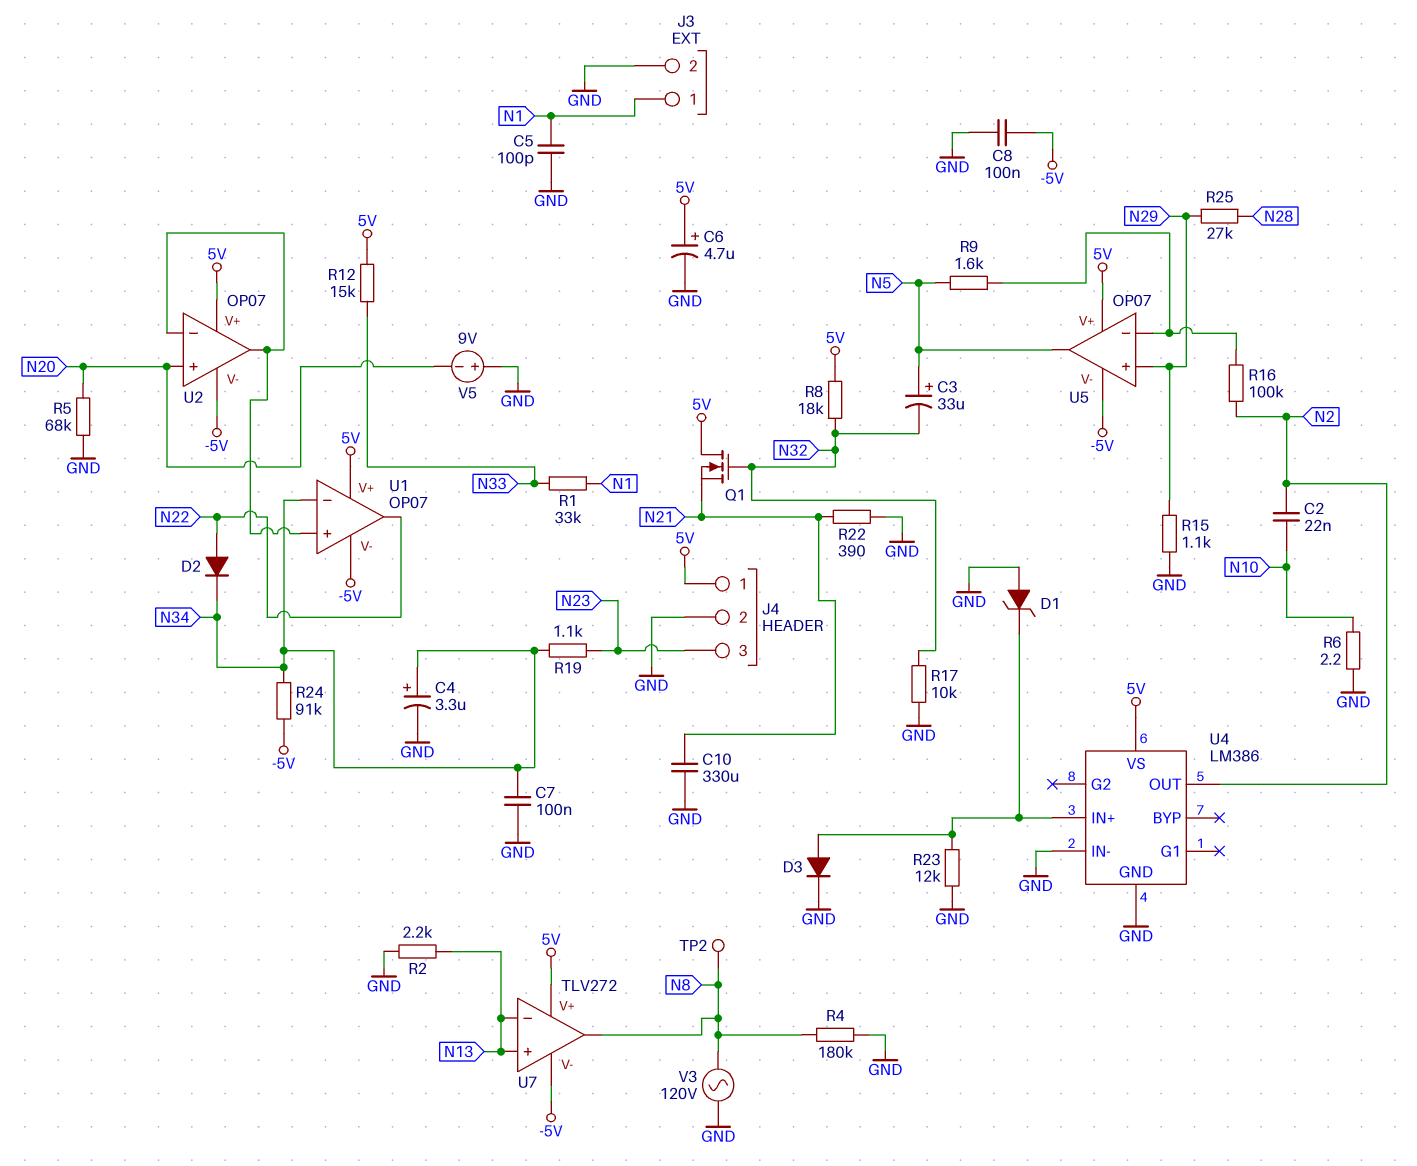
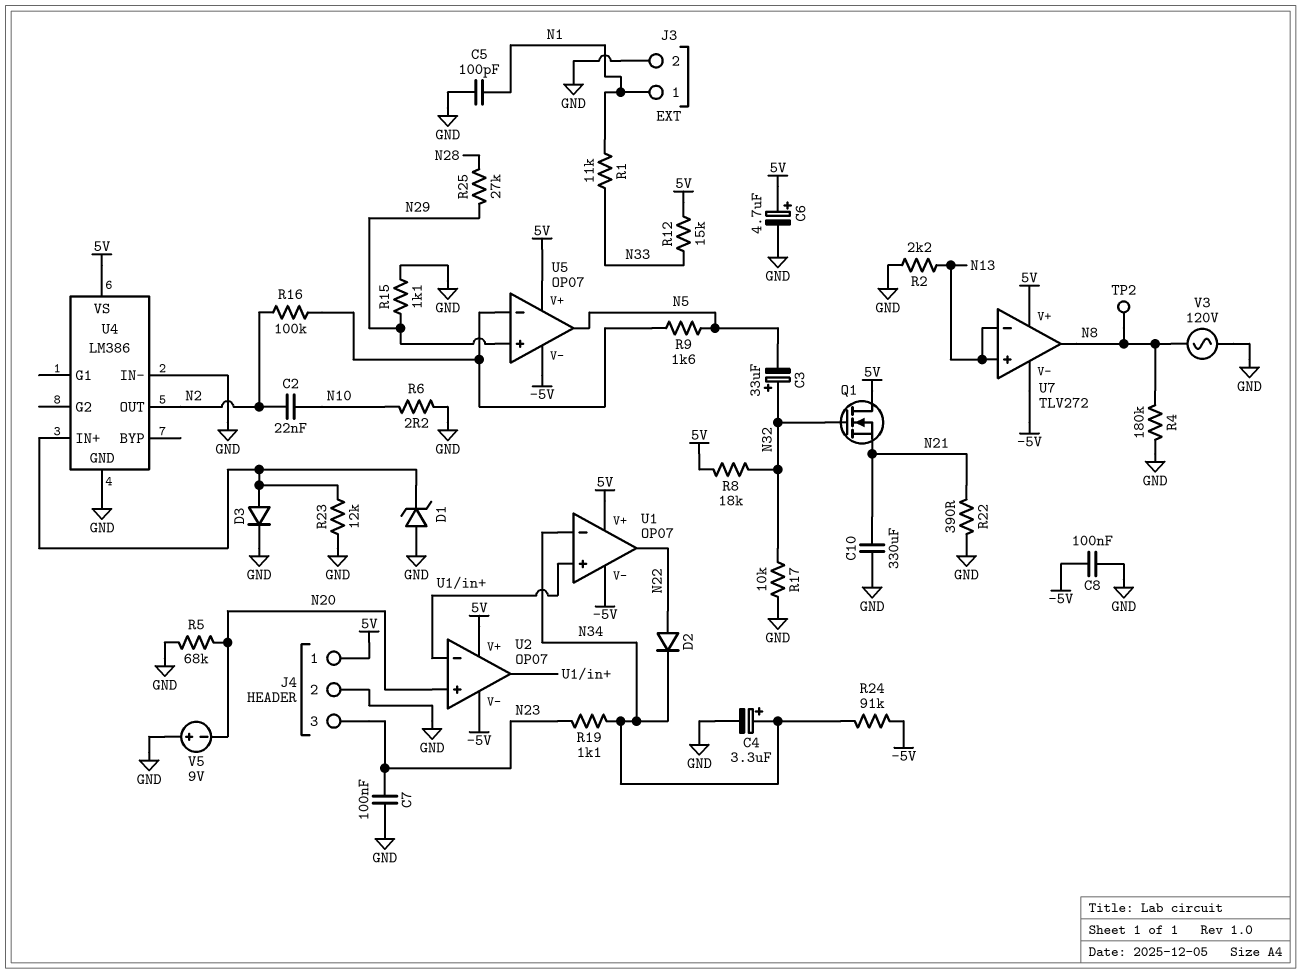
C3: 33uF (plus N5, minus N32) -> 33uF (plus N32, minus N5)
C7: 100nF (GND, N34) -> 100nF (GND, N23)
R1: 33k (N1, N33) -> 11k (N1, N33)

